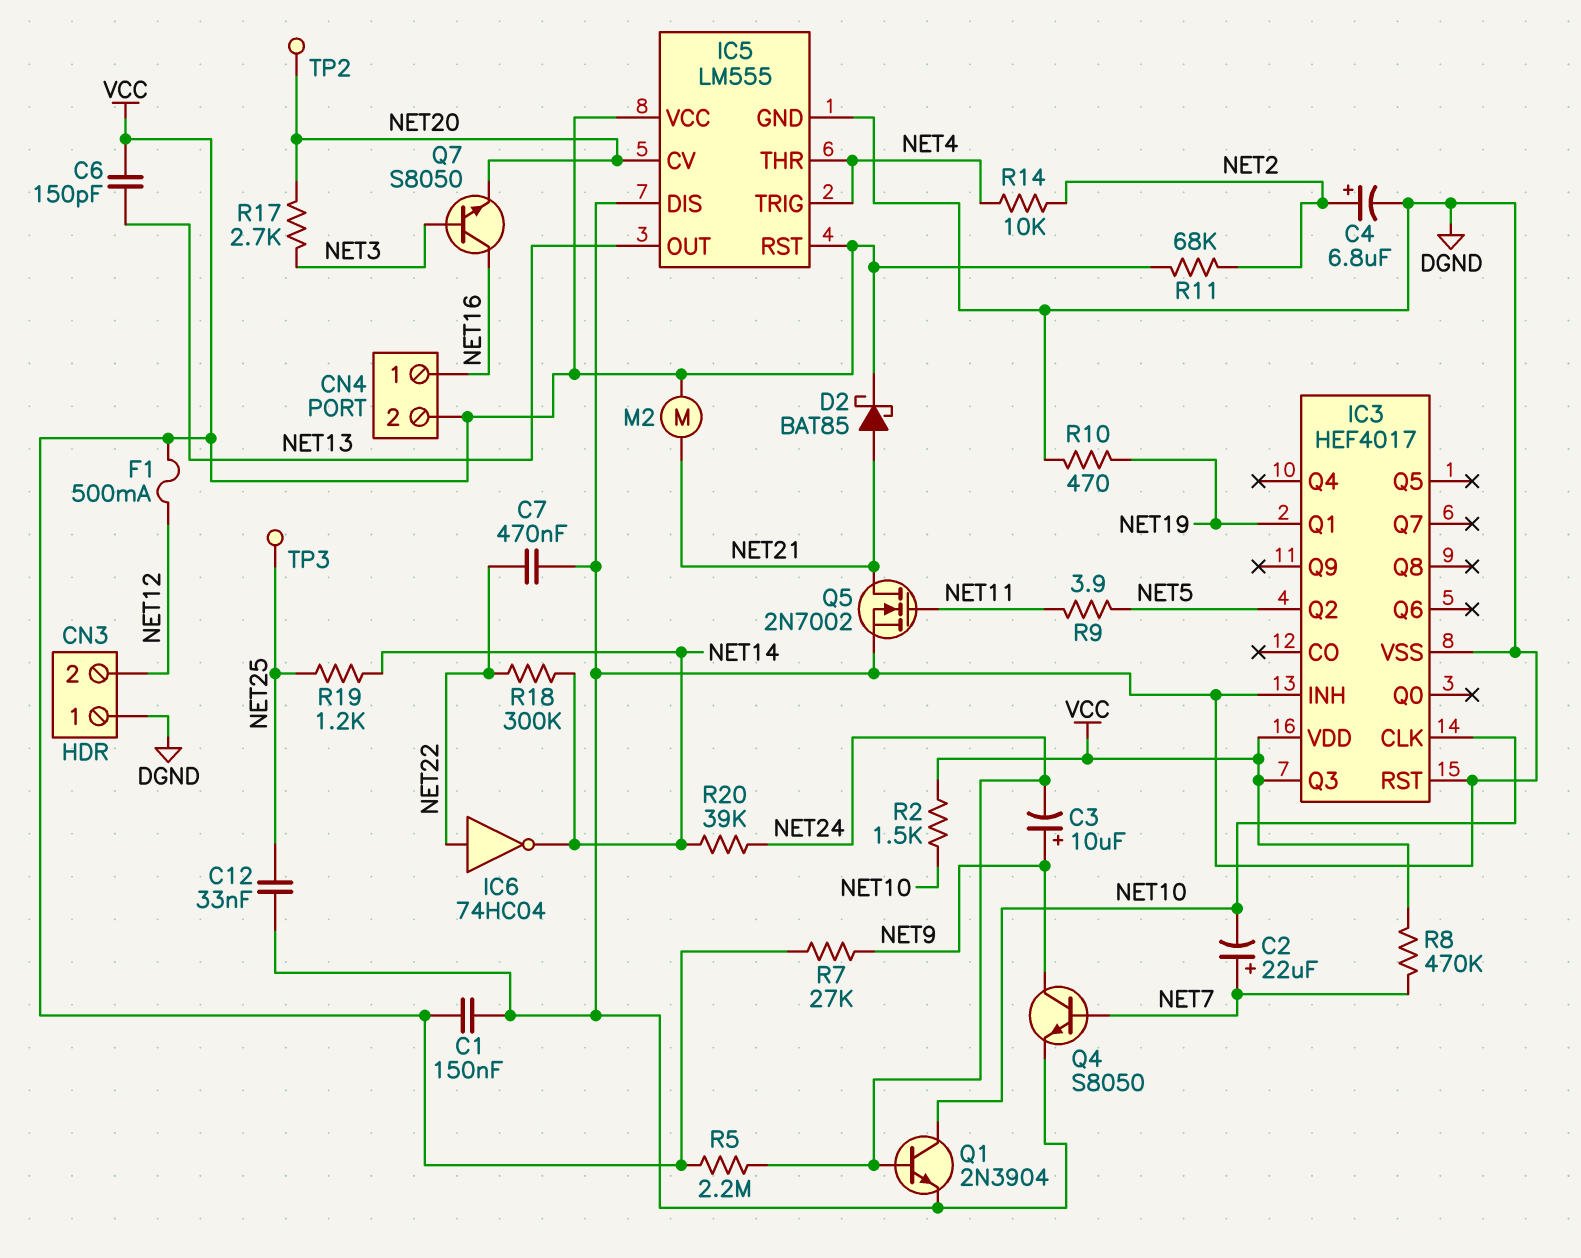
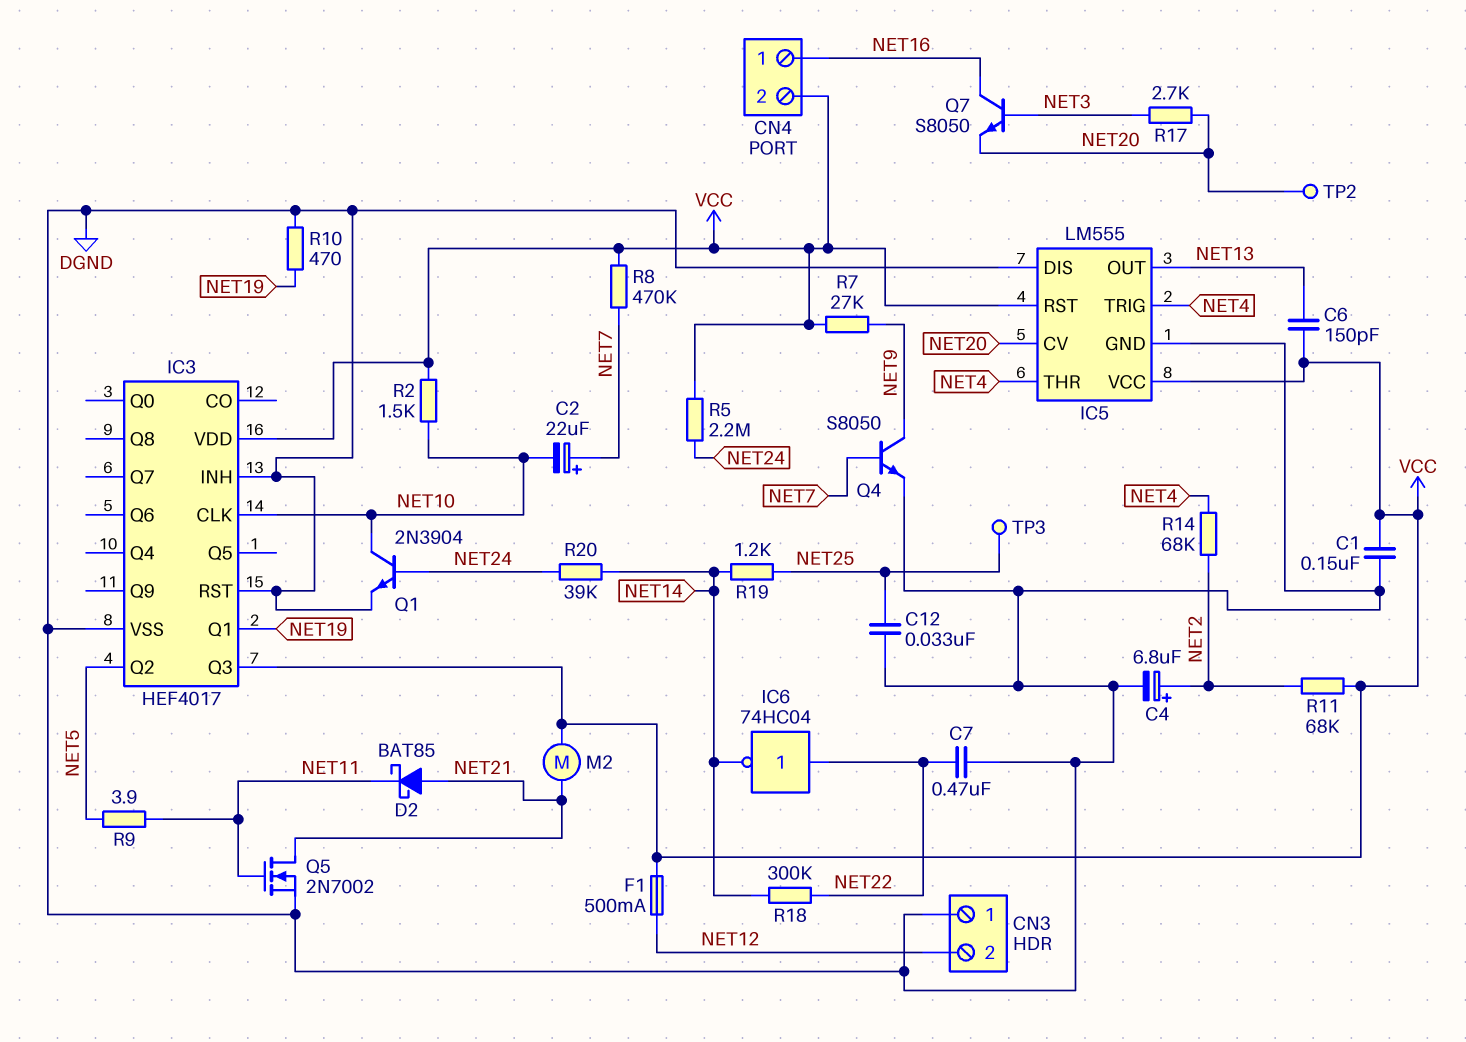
C3: 10uF (plus NET9, minus NET24) -> none
D2: schottky BAT85 (A NET21, K VCC) -> schottky BAT85 (A NET21, K NET11)
R14: 10k (NET2, NET4) -> 68k (NET2, NET4)

